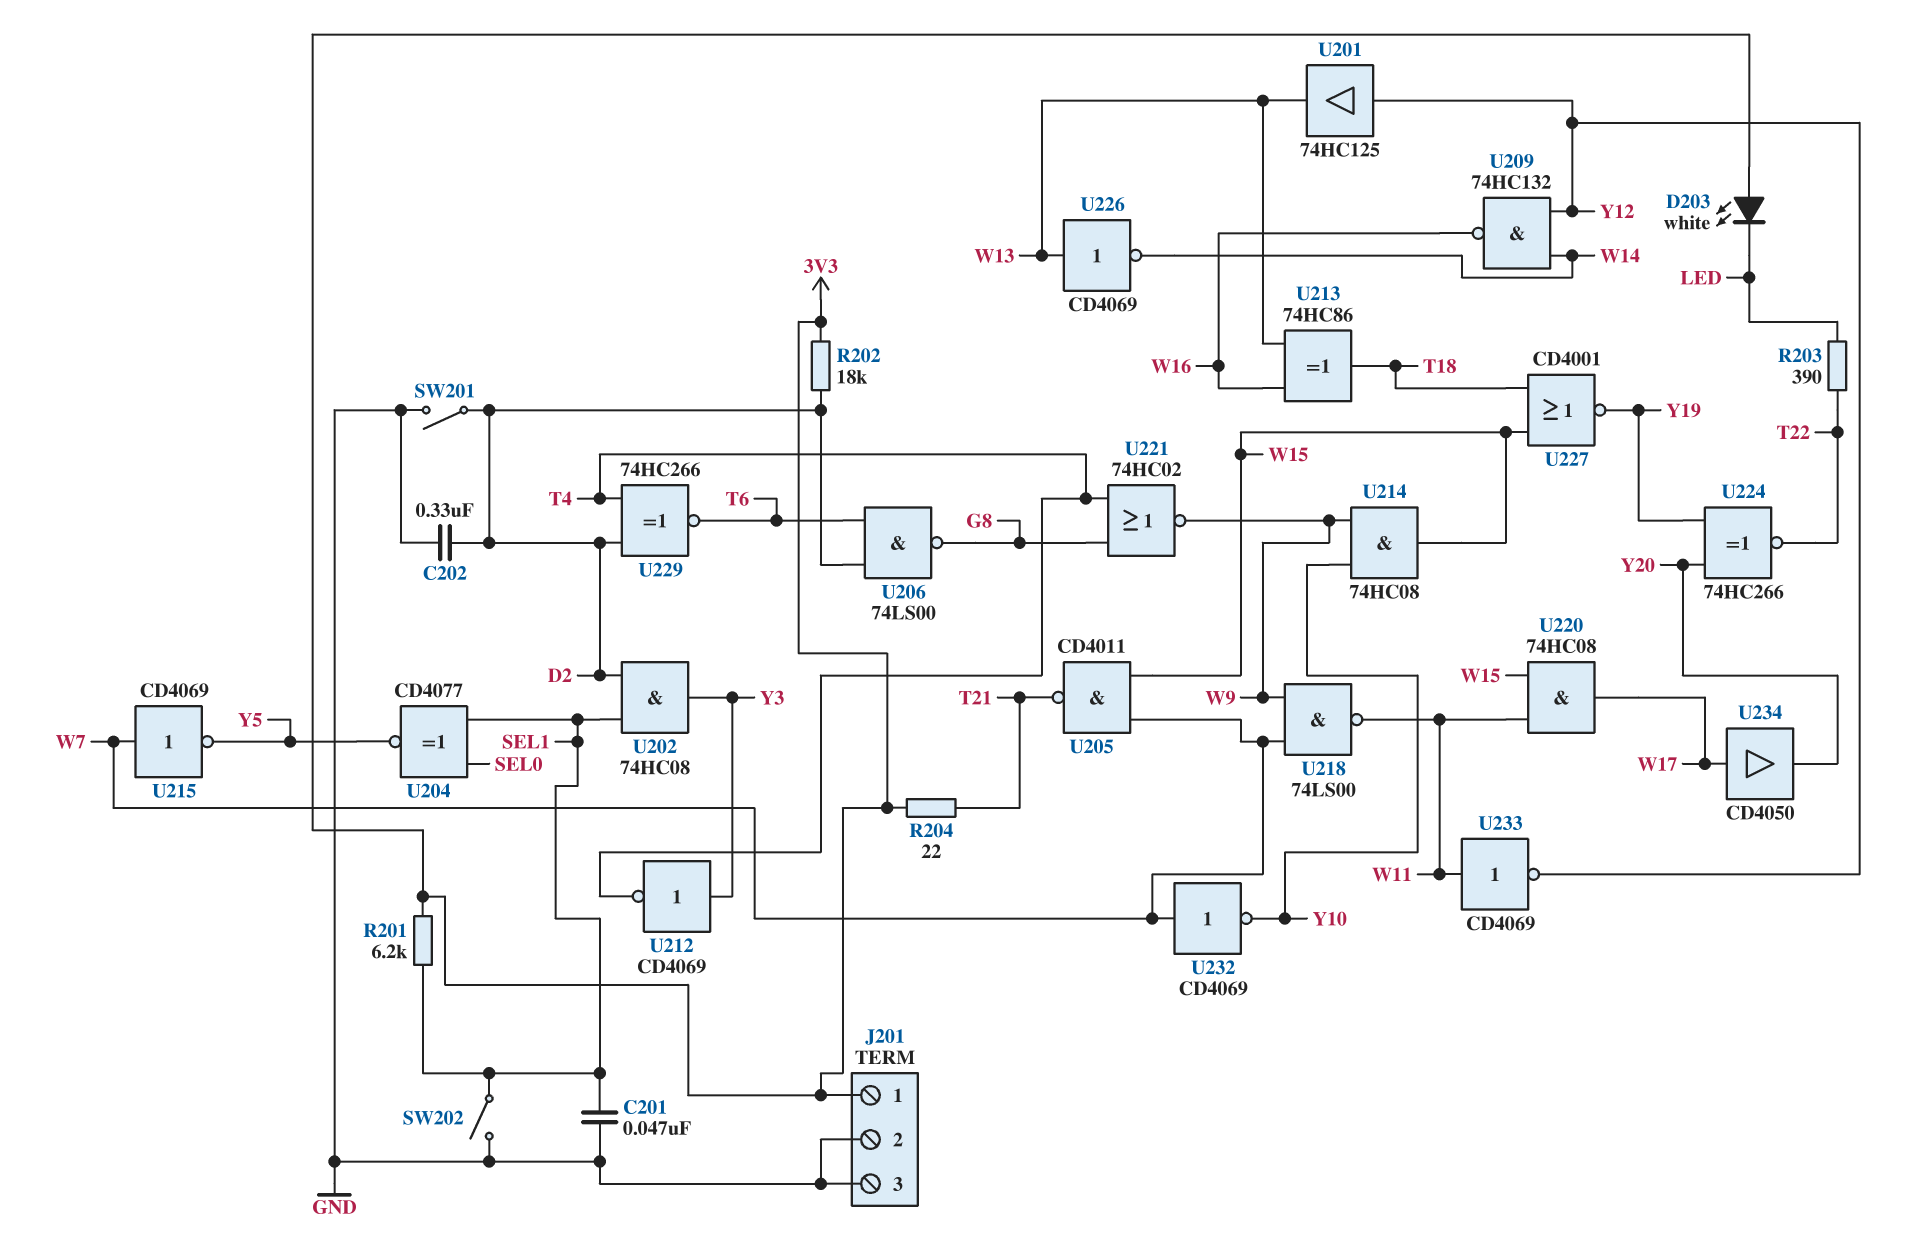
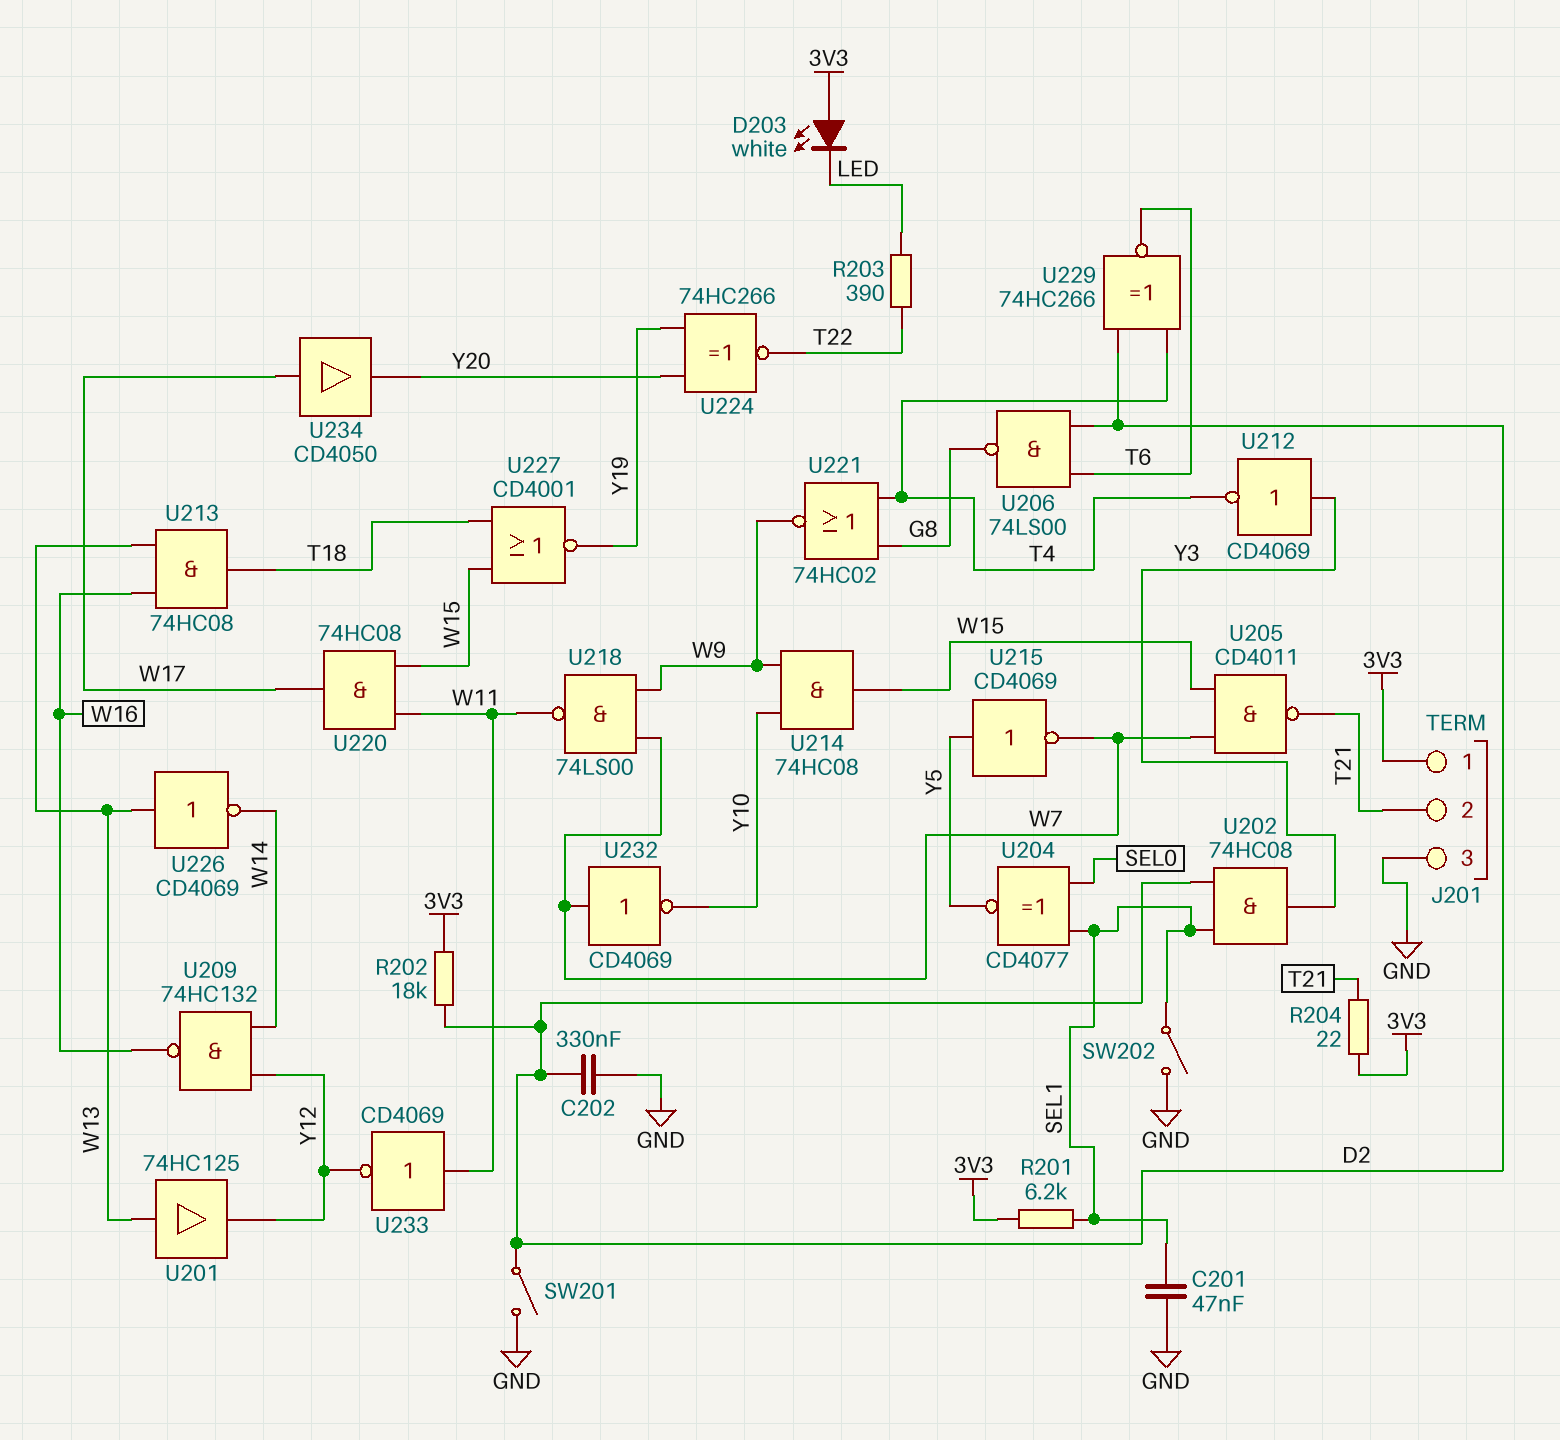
J201 pin 2: GND -> T21
U201: buffer 74HC125 (in Y12, out W13) -> buffer 74HC125 (in W13, out Y12)
U213: XOR 74HC86 (in W13, in W16, out T18) -> AND 74HC08 (in W13, in W16, out T18)
U215: NOT CD4069 (in W7, out Y5) -> NOT CD4069 (in Y5, out W7)

